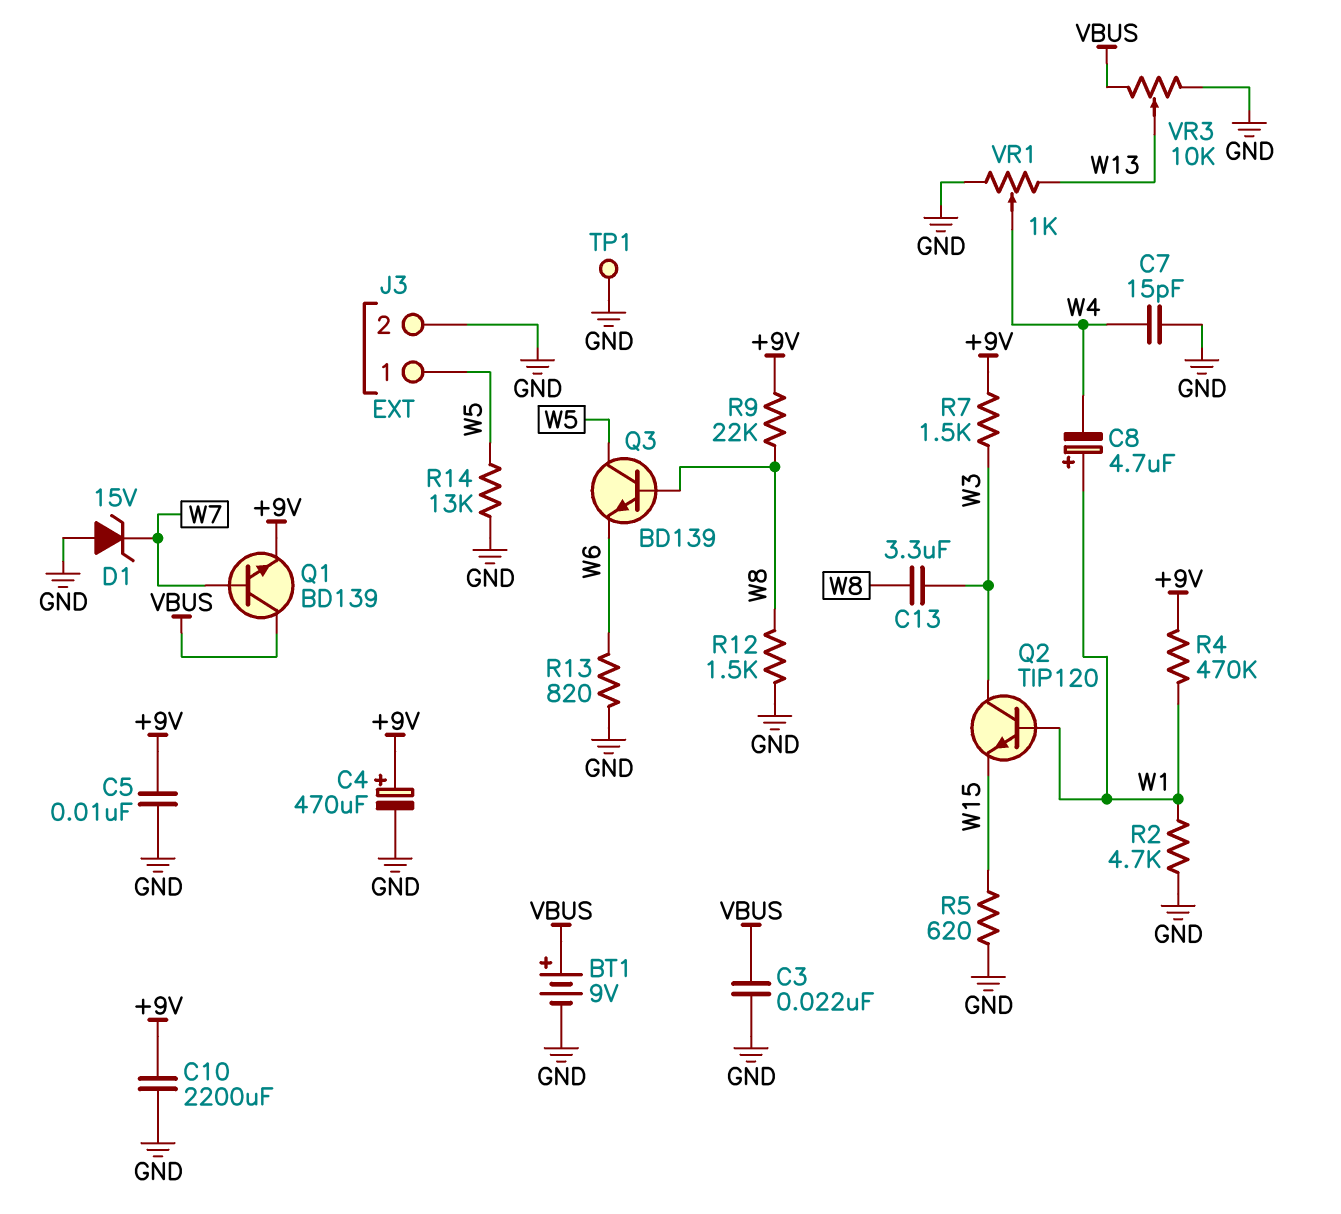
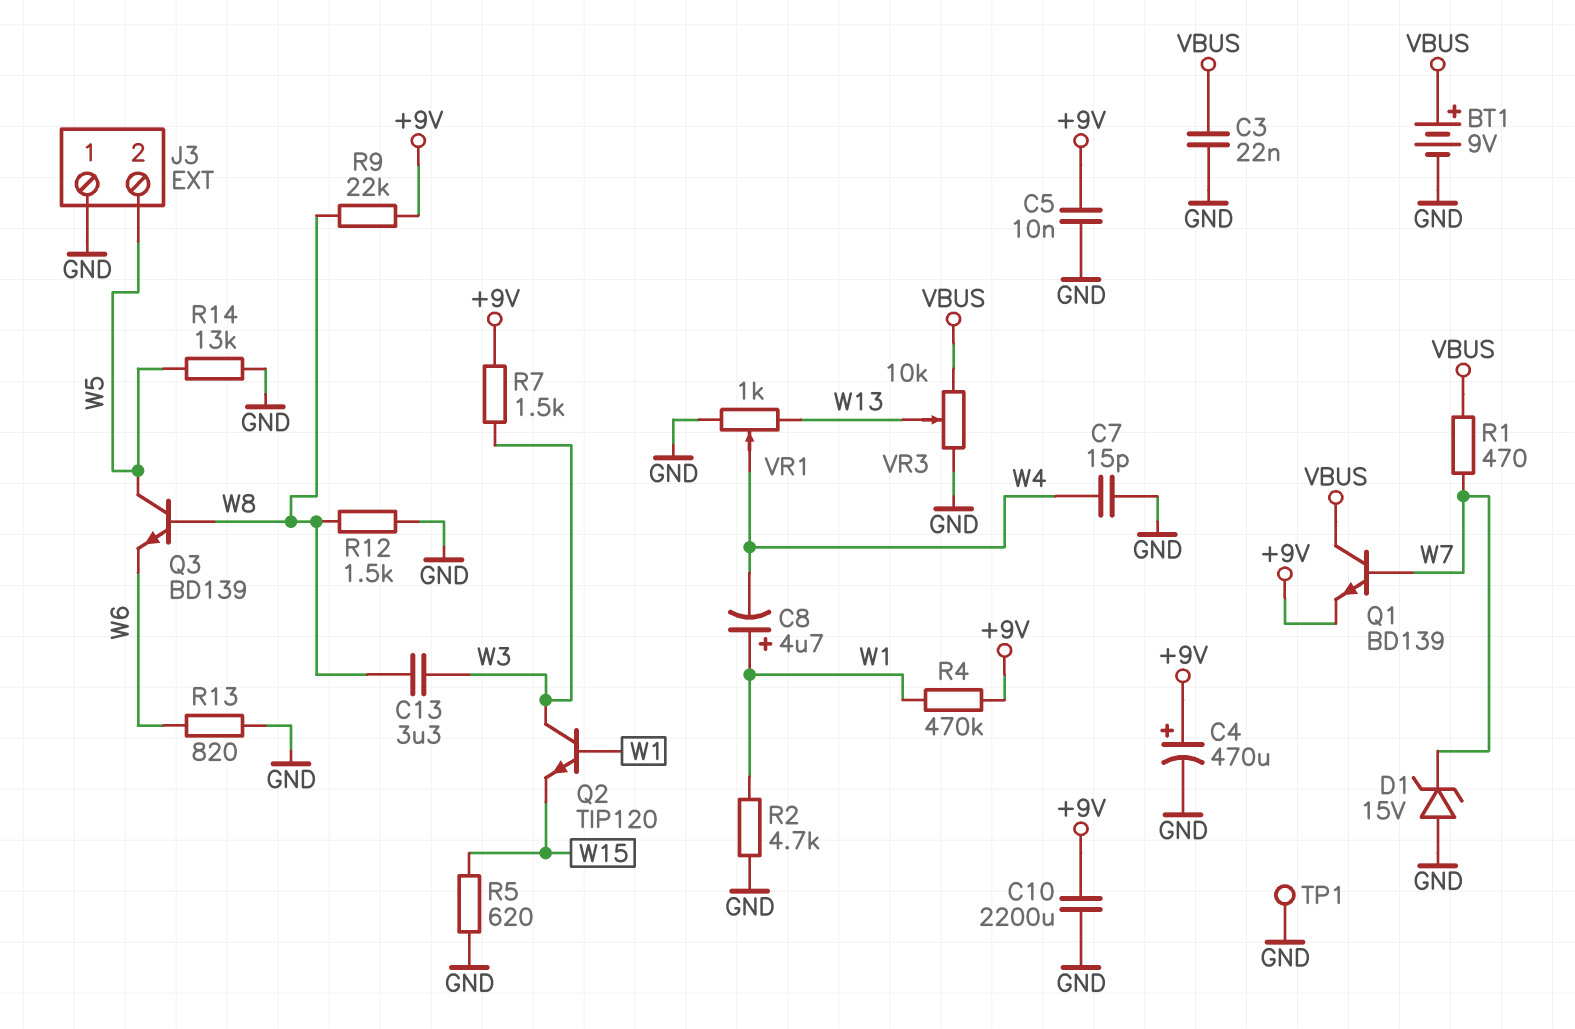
J3 pin 1: W5 -> GND
J3 pin 2: GND -> W5
R1: none -> 470 (VBUS, W7)

